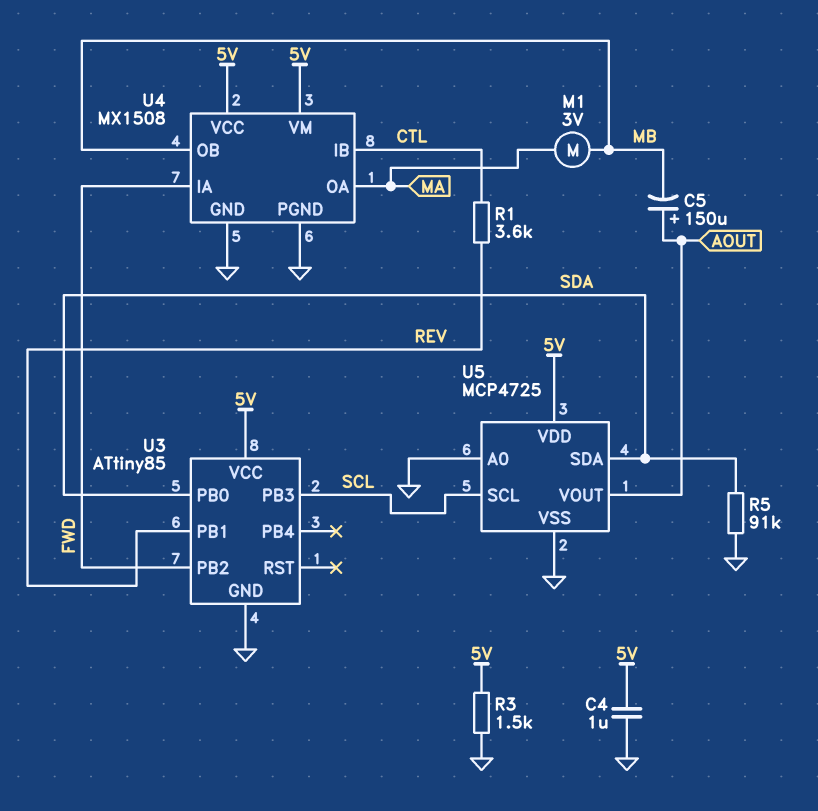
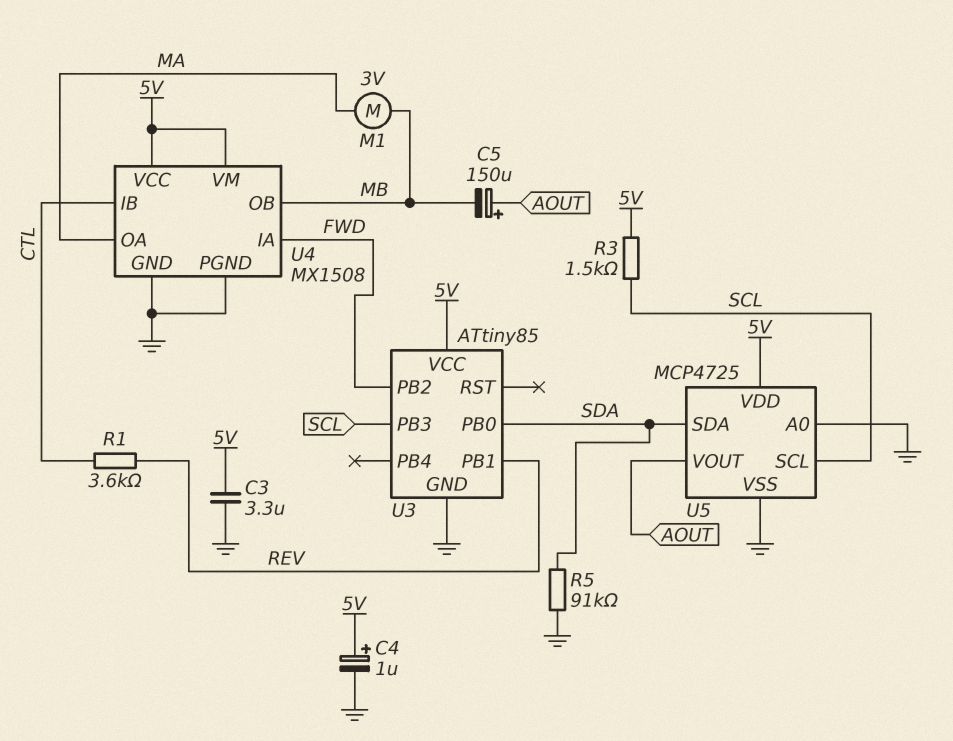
C3: none -> 3.3uF (5V, GND)
C4: 1uF (5V, GND) -> 1uF (plus 5V, minus GND)
R3: 1.5k (5V, GND) -> 1.5k (5V, SCL)

